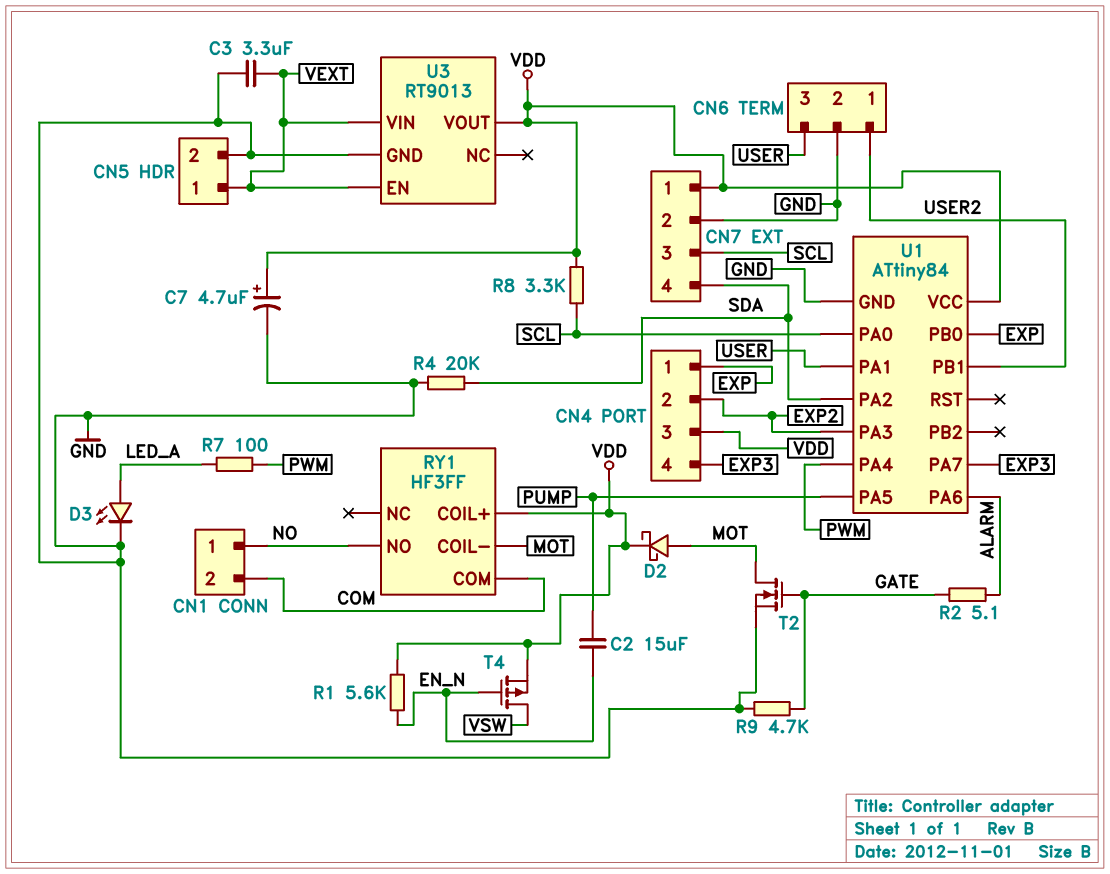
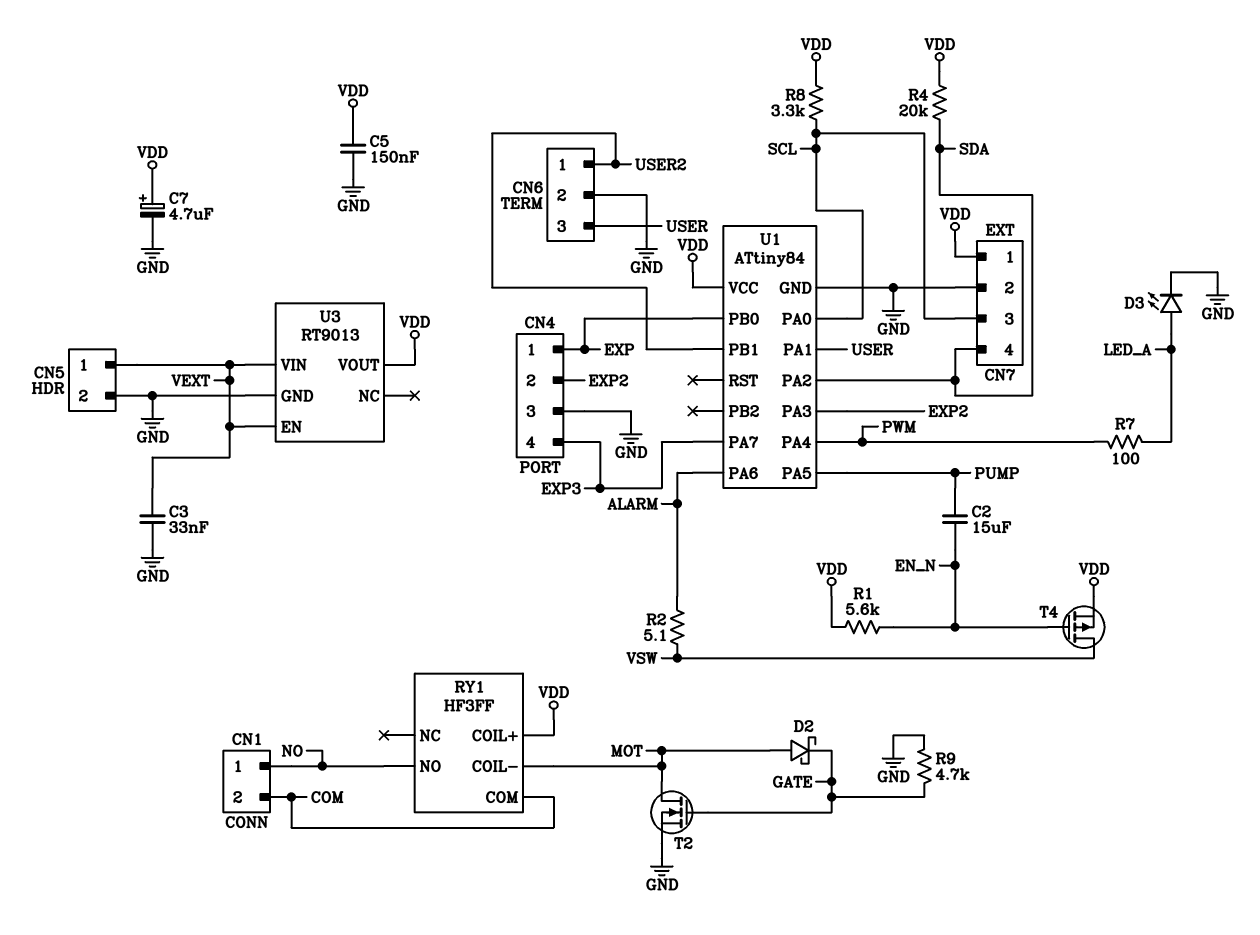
C3: 3.3uF (GND, VEXT) -> 33nF (GND, VEXT)
C5: none -> 150nF (GND, VDD)
CN4 pin 3: VDD -> GND
D2: schottky (A MOT, K VDD) -> schottky (A MOT, K GATE)
R2: 5.1 (ALARM, GATE) -> 5.1 (ALARM, VSW)
R4: 20k (GND, SDA) -> 20k (SDA, VDD)

